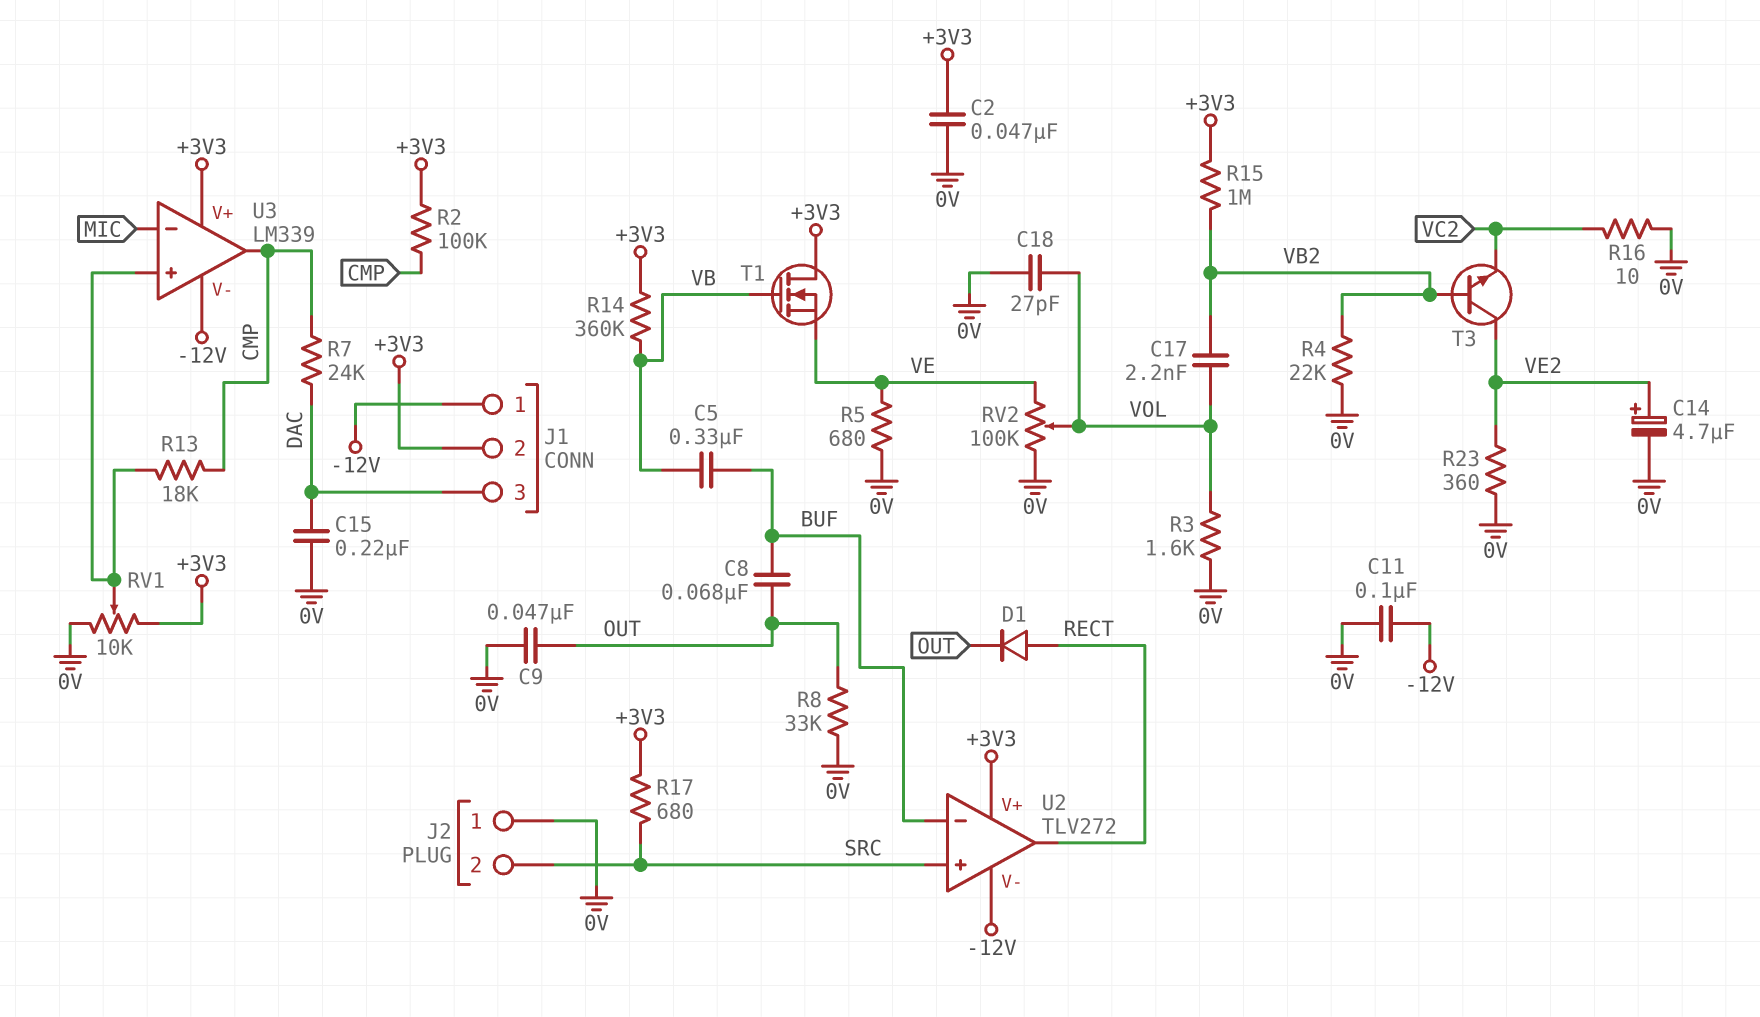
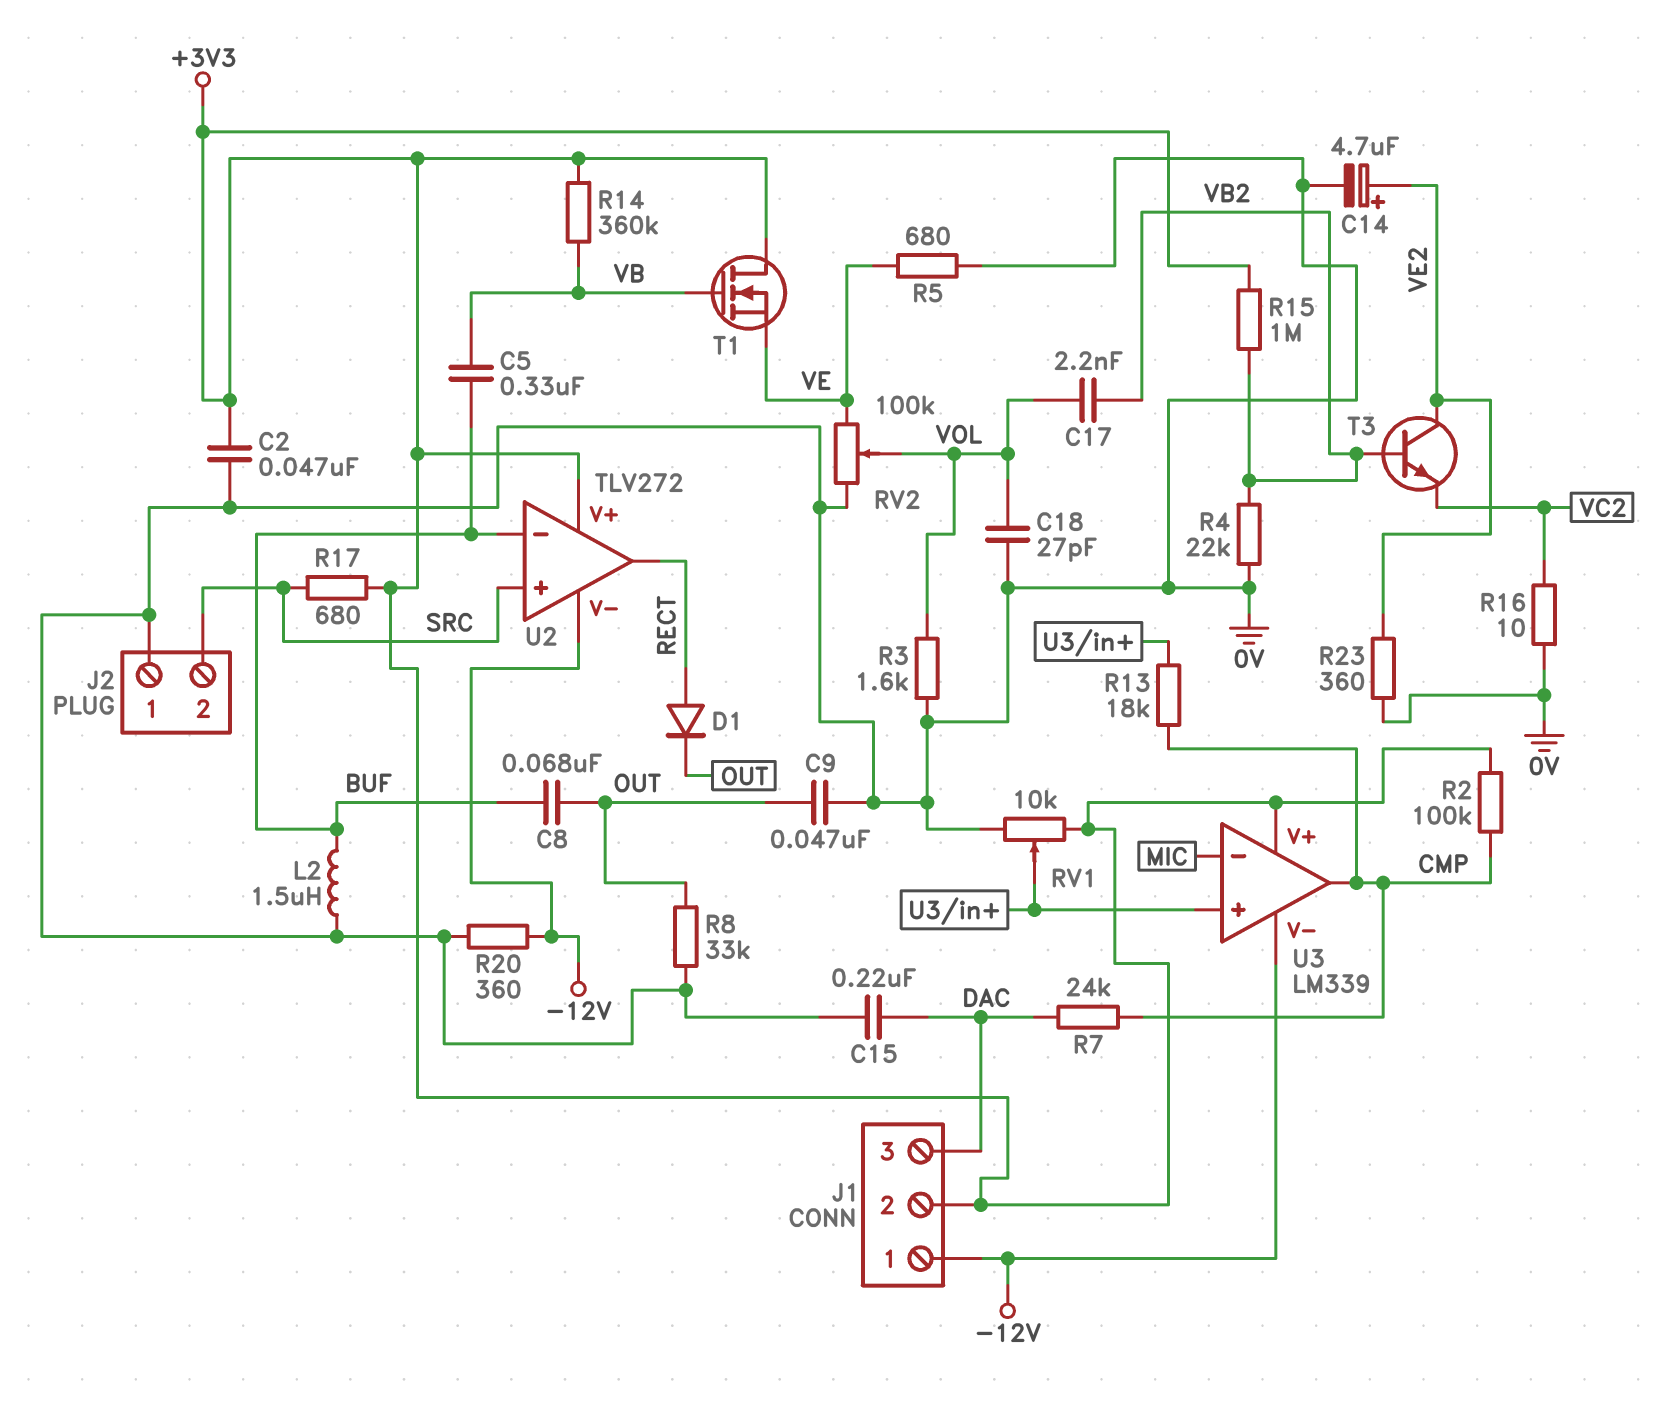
C11: 100nF (-12V, 0V) -> none
L2: none -> 1.5uH (0V, BUF)
R20: none -> 360 (-12V, 0V)

